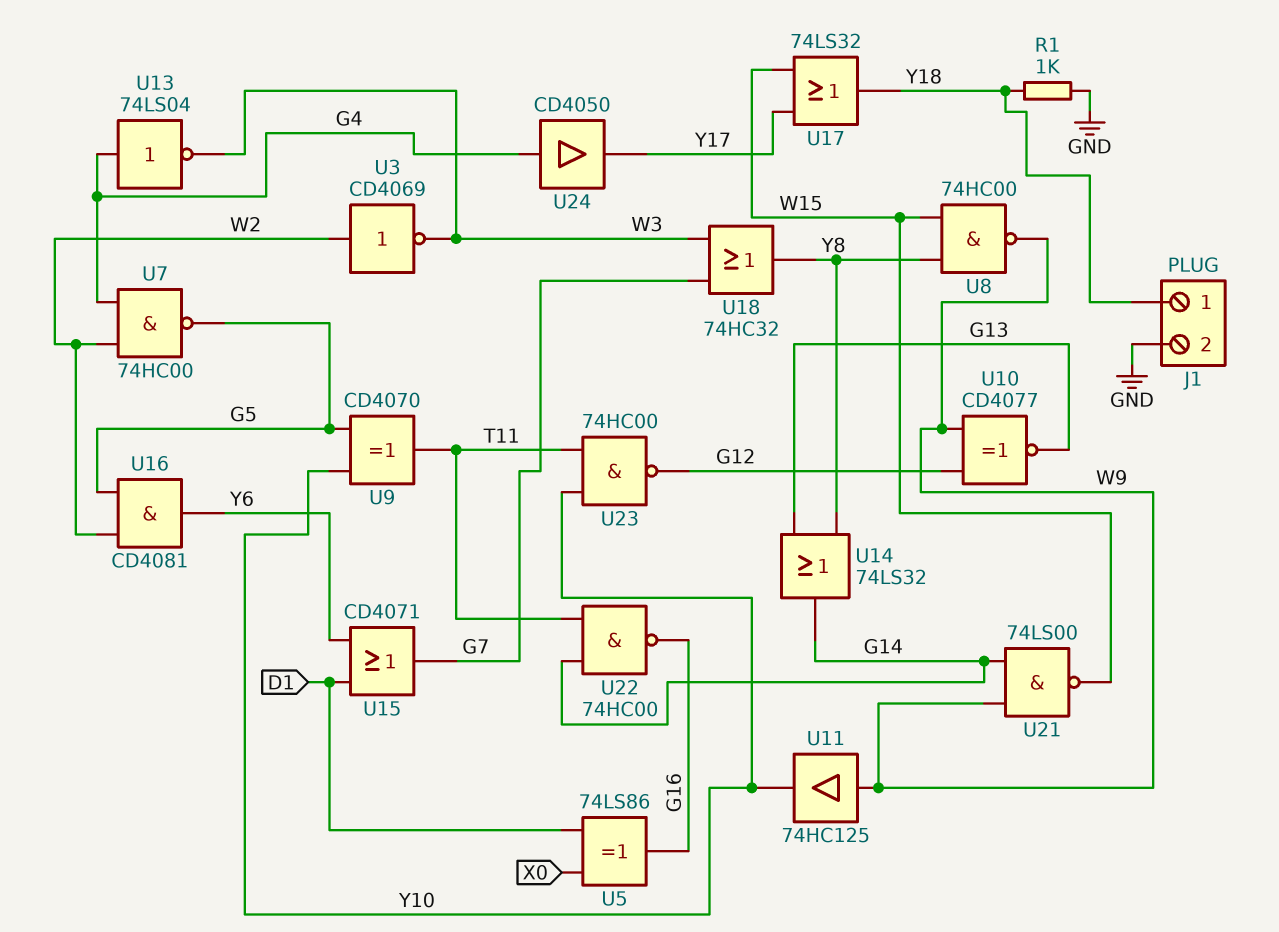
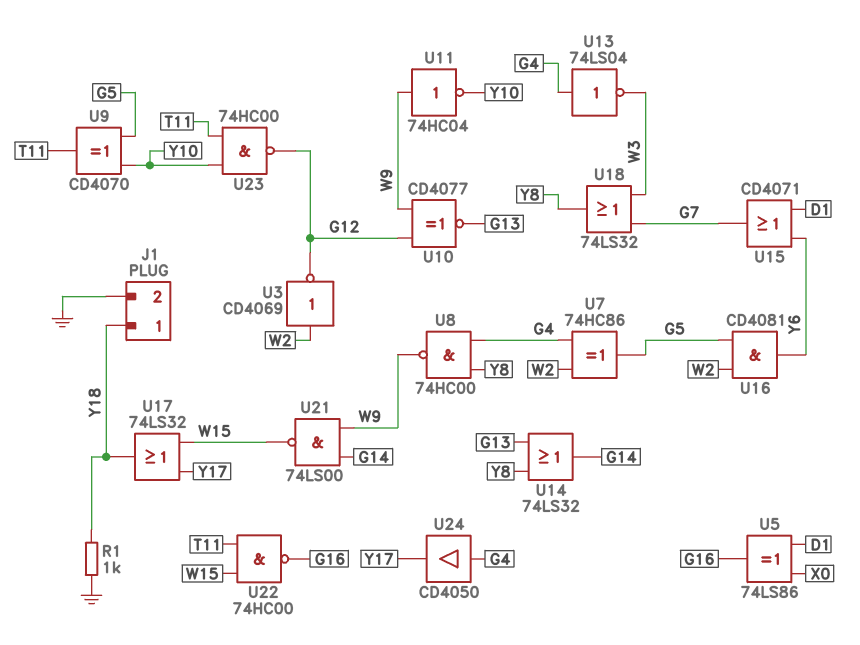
U3: NOT CD4069 (in W2, out W3) -> NOT CD4069 (in W2, out G12)
U7: NAND 74HC00 (in G4, in W2, out G5) -> XOR 74HC86 (in G4, in W2, out G5)
U8: NAND 74HC00 (in W15, in Y8, out W9) -> NAND 74HC00 (in G4, in Y8, out W9)
U11: buffer 74HC125 (in W9, out Y10) -> NOT 74HC04 (in W9, out Y10)
U18: OR 74HC32 (in G7, in W3, out Y8) -> OR 74LS32 (in G7, in W3, out Y8)
U22: NAND 74HC00 (in G14, in T11, out G16) -> NAND 74HC00 (in T11, in W15, out G16)

